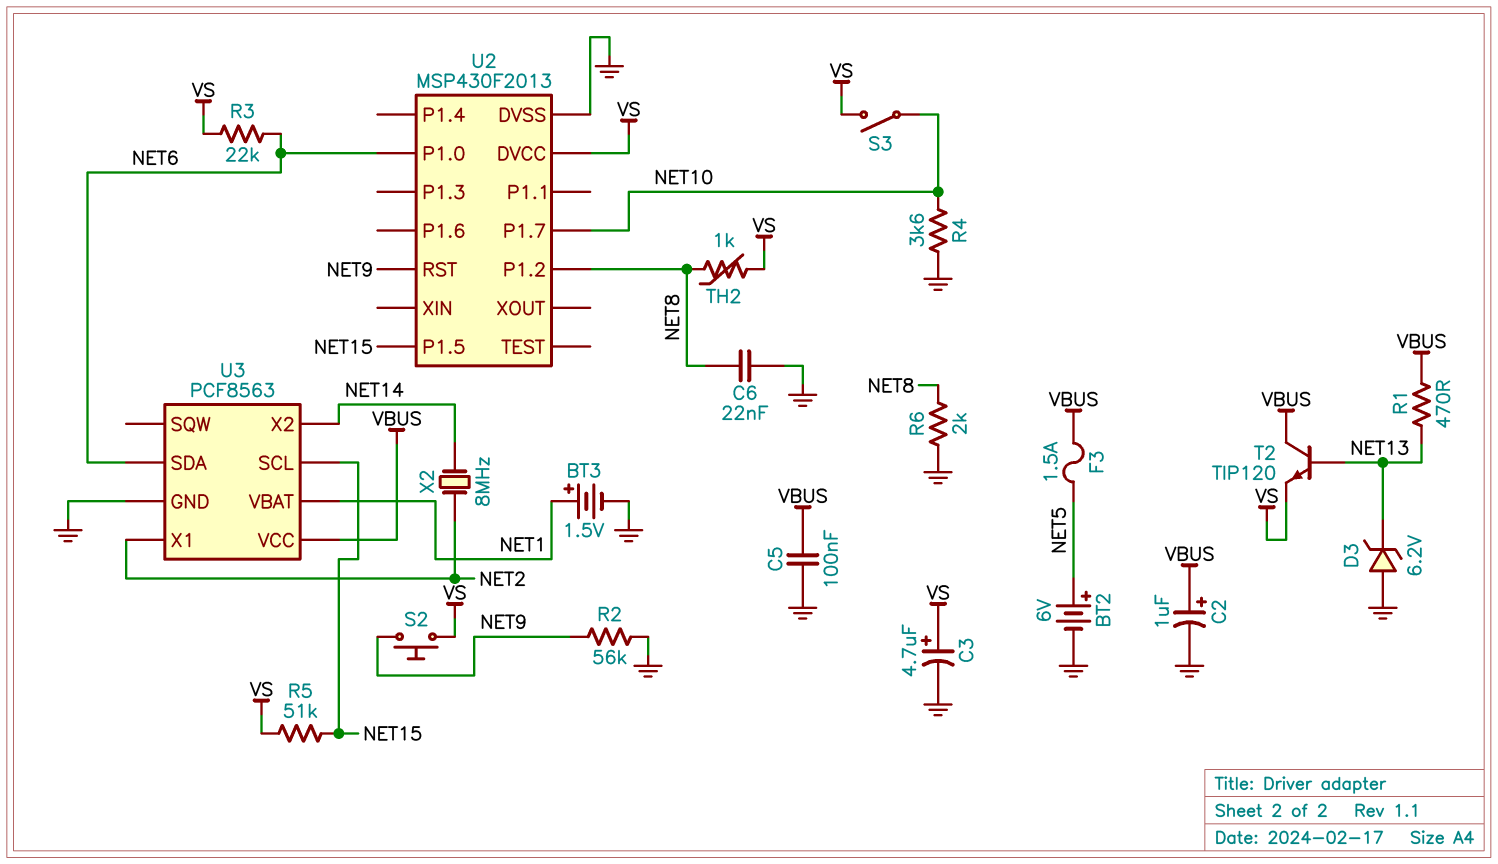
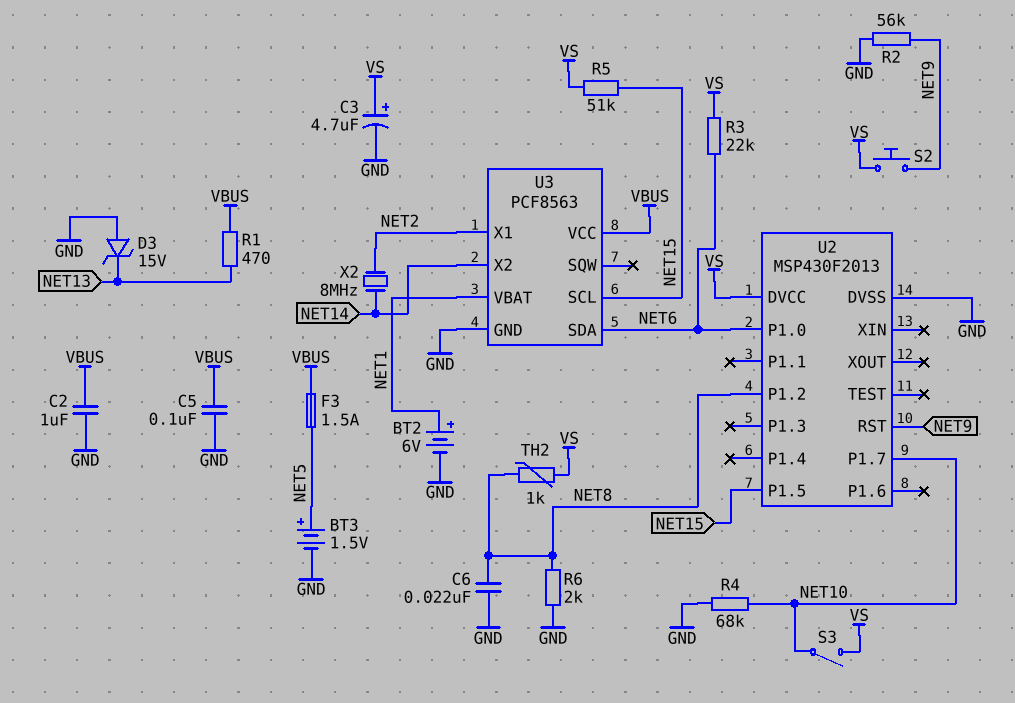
BT2: 6V (plus NET5, minus GND) -> 6V (plus NET1, minus GND)
BT3: 1.5V (plus NET1, minus GND) -> 1.5V (plus NET5, minus GND)
C2: 1uF (plus VBUS, minus GND) -> 1uF (GND, VBUS)
D3: zener 6.2V (A GND, K NET13) -> zener 15V (A GND, K NET13)
R4: 3.6k (GND, NET10) -> 68k (GND, NET10)
T2: NPN TIP120 (B NET13, C VBUS, E VS) -> none

